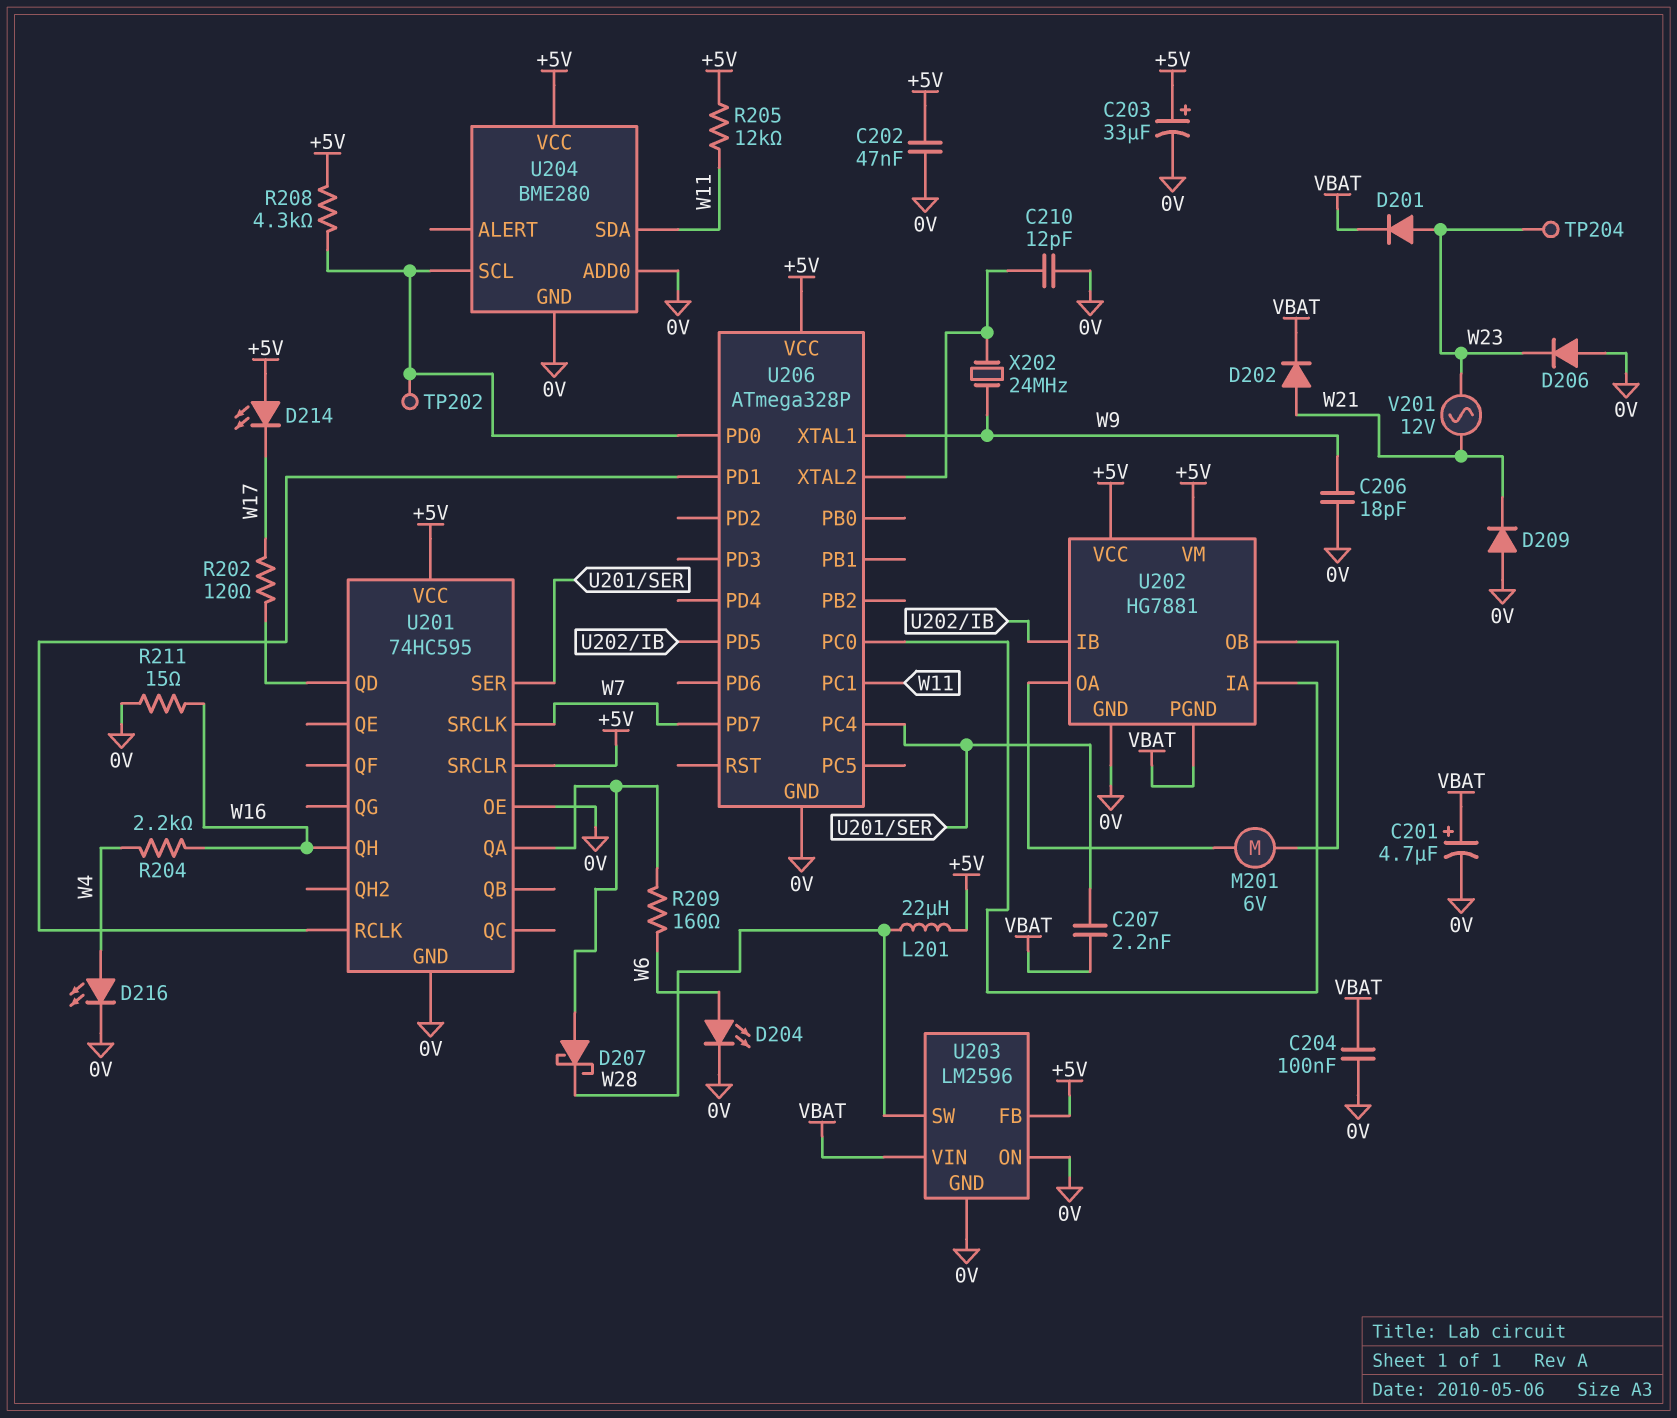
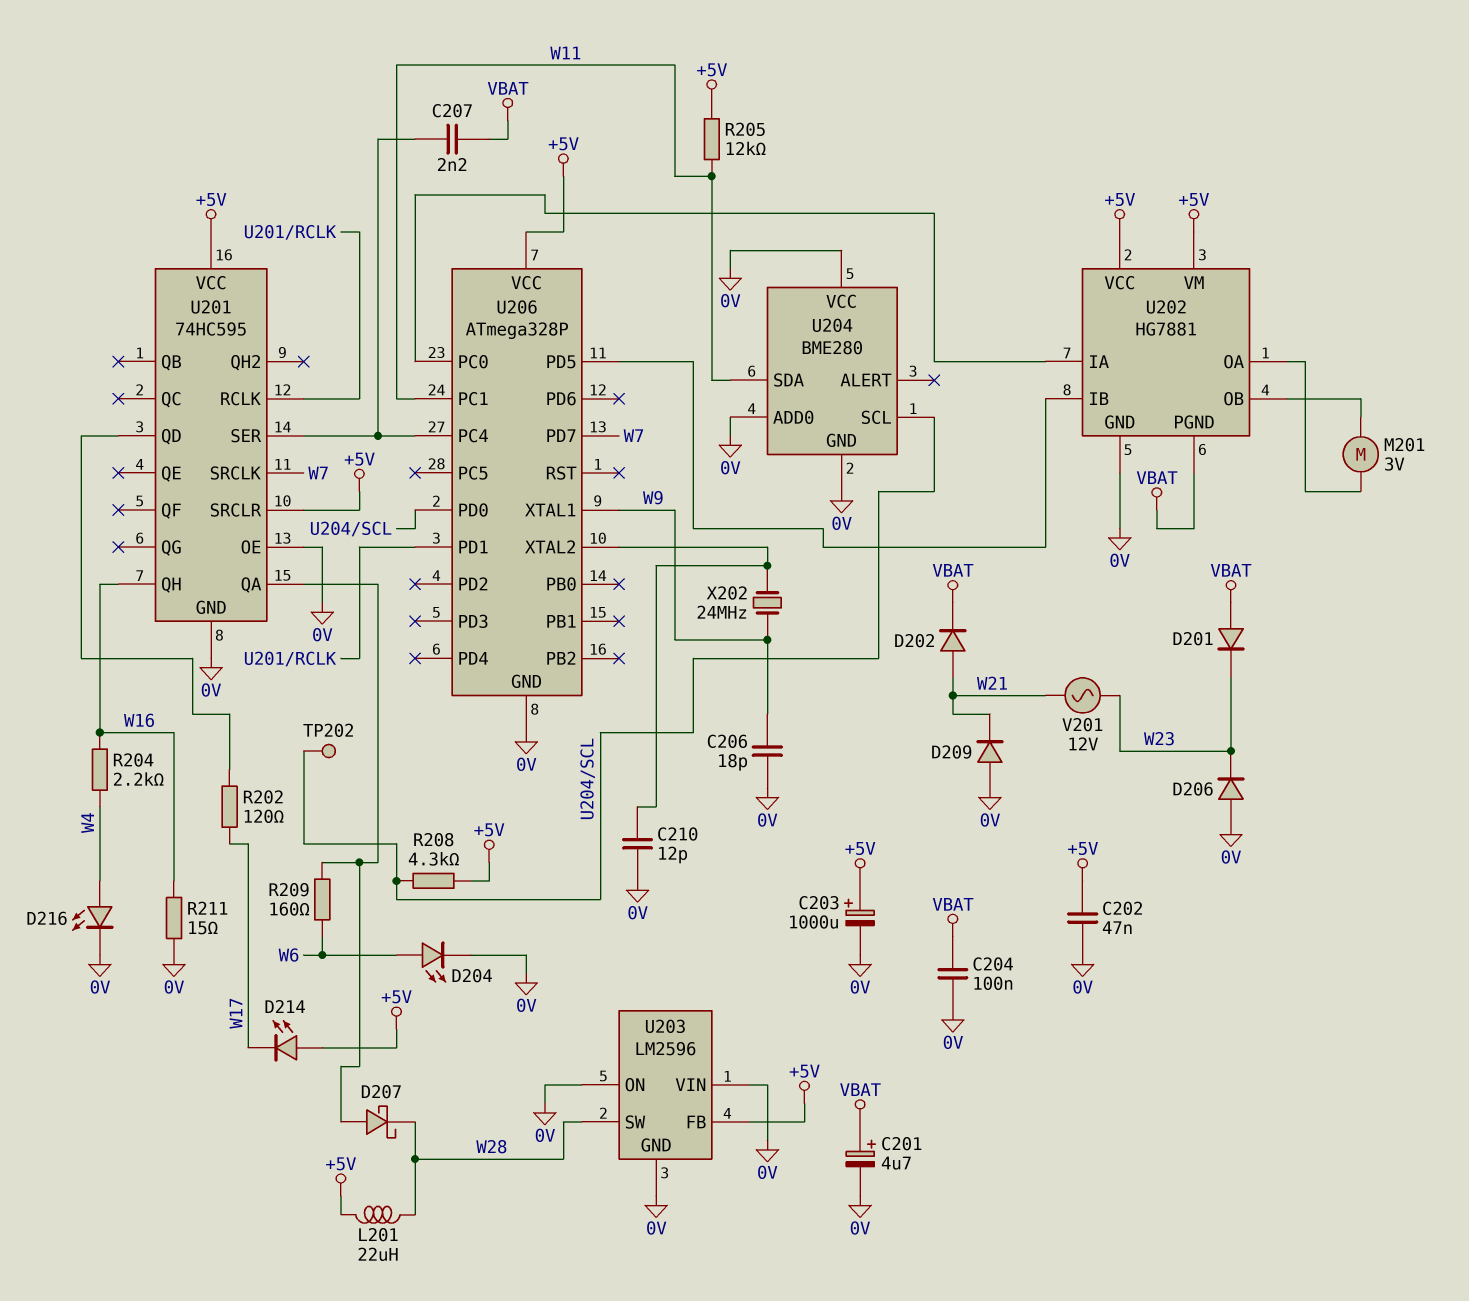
C203: 33uF (plus +5V, minus 0V) -> 1000uF (plus +5V, minus 0V)
D201: diode (A W23, K VBAT) -> diode (A VBAT, K W23)
M201: motor 6V (U202/OA, U202/OB) -> motor 3V (U202/OA, U202/OB)
TP204: test point (W23) -> none
U203 pin VIN: VBAT -> 0V
U204 pin VCC: +5V -> 0V

